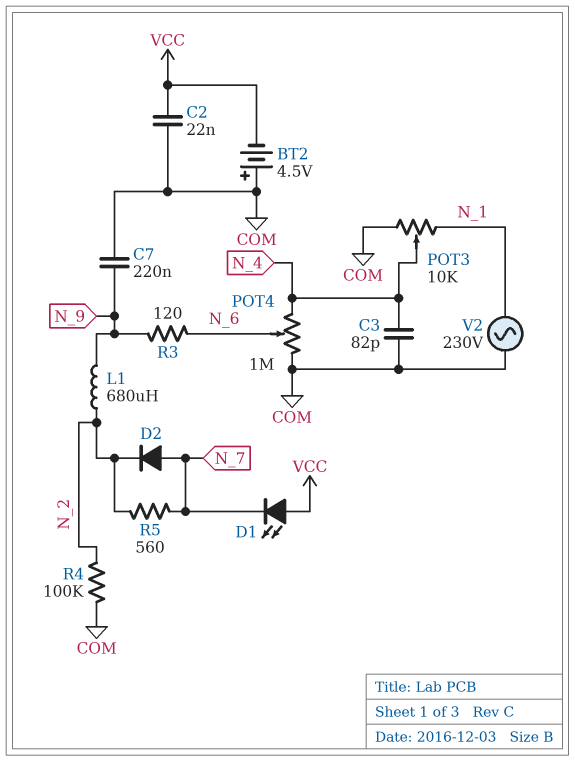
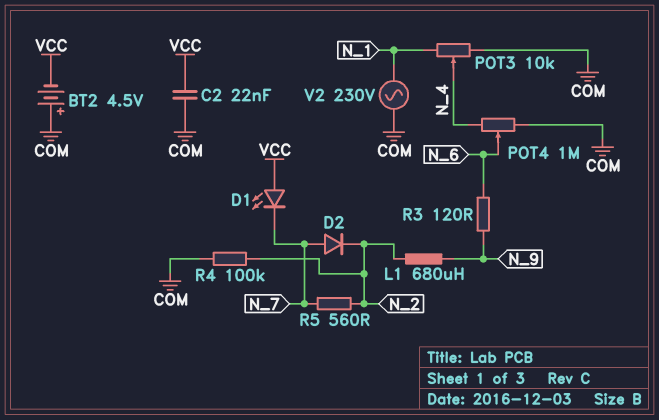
C3: 82pF (COM, N_4) -> none
C7: 220nF (COM, N_9) -> none

